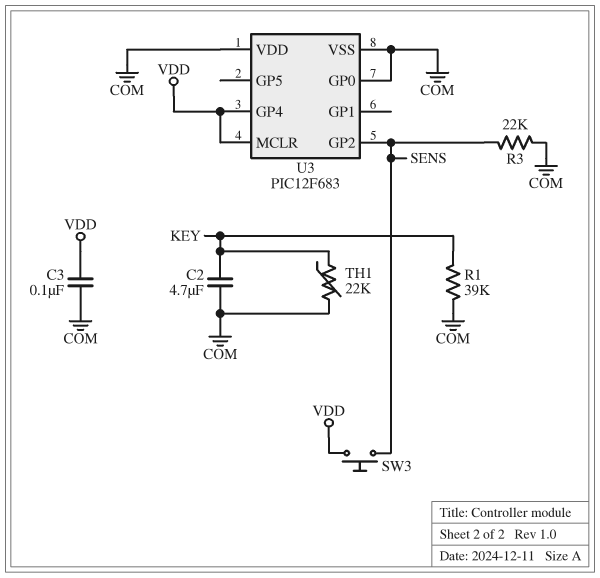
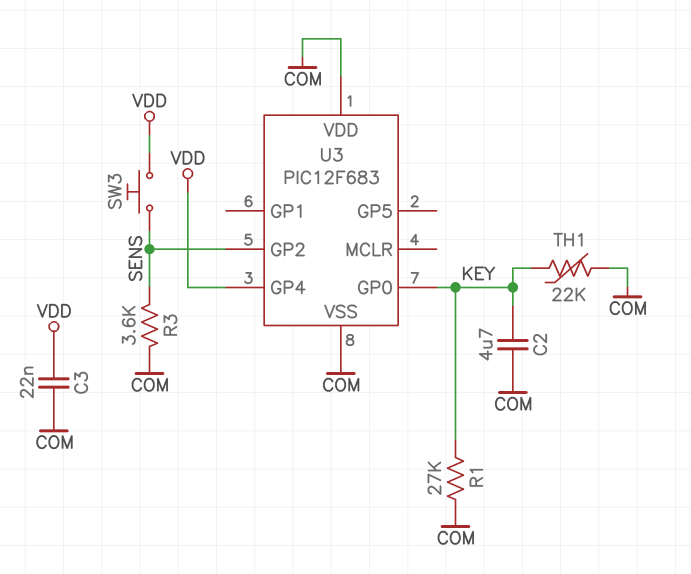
C3: 100nF (COM, VDD) -> 22nF (COM, VDD)
R1: 39k (COM, KEY) -> 27k (COM, KEY)
R3: 22k (COM, SENS) -> 3.6k (COM, SENS)
U3 pin GP0: COM -> KEY
U3 pin MCLR: VDD -> none

